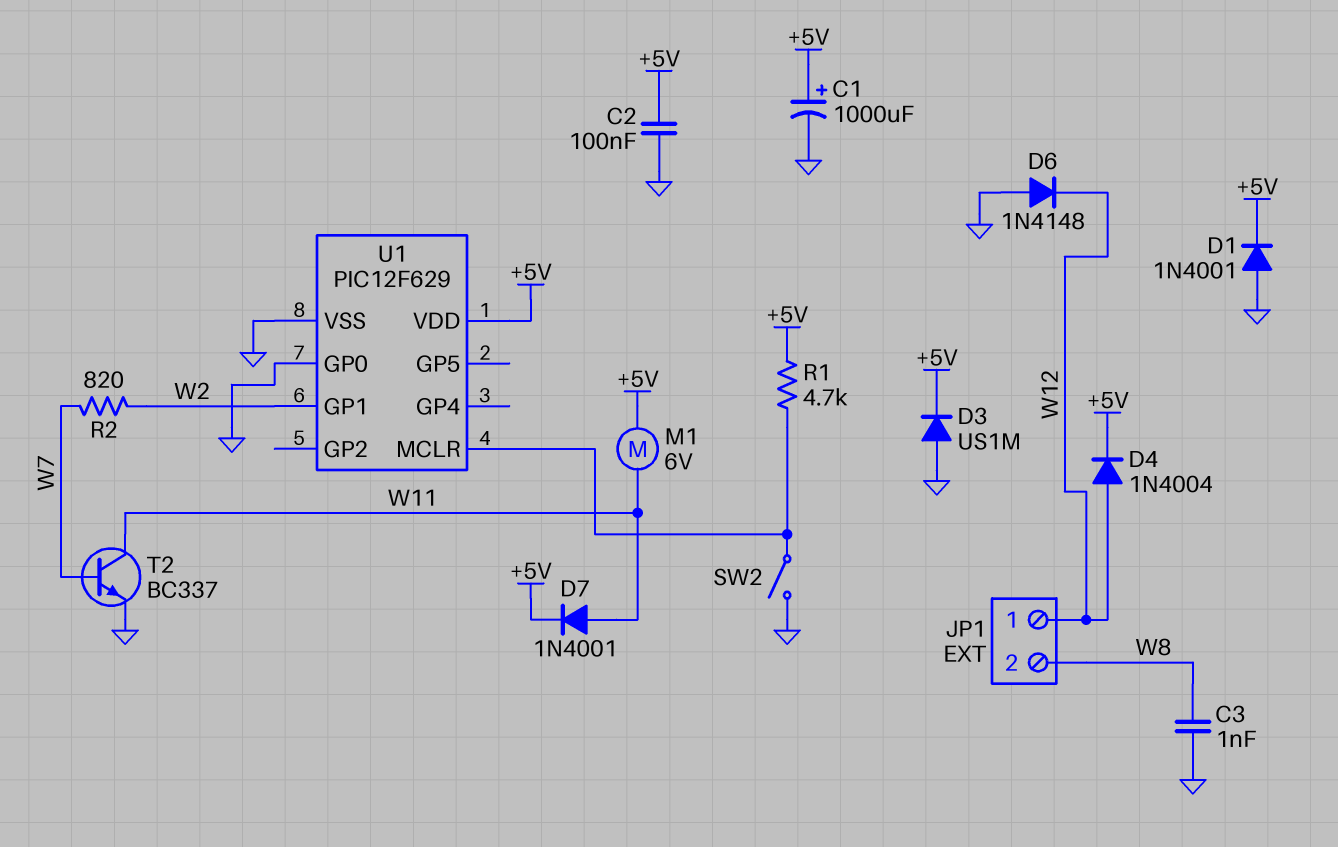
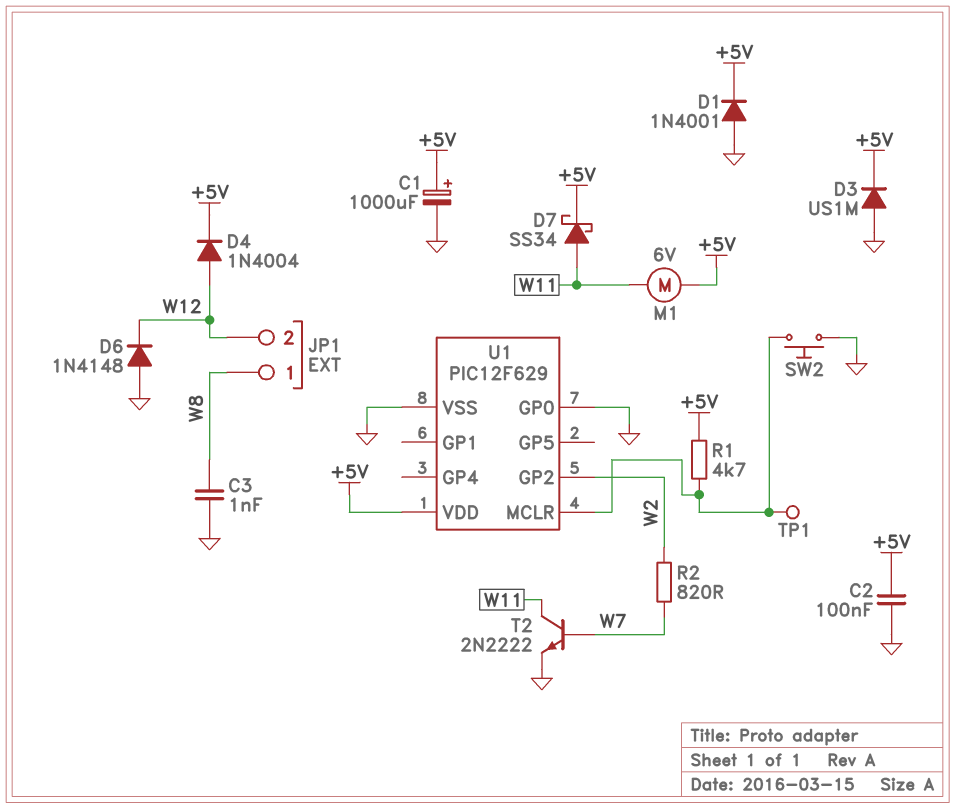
D7: diode 1N4001 (A W11, K +5V) -> schottky SS34 (A W11, K +5V)
JP1 pin 1: W12 -> W8
JP1 pin 2: W8 -> W12
SW2: switch (GND, U1/MCLR) -> button (GND, U1/MCLR)
T2: NPN BC337 (B W7, C W11, E GND) -> NPN 2N2222 (B W7, C W11, E GND)
TP1: none -> test point (U1/MCLR)
U1 pin GP1: W2 -> none
U1 pin GP2: none -> W2

